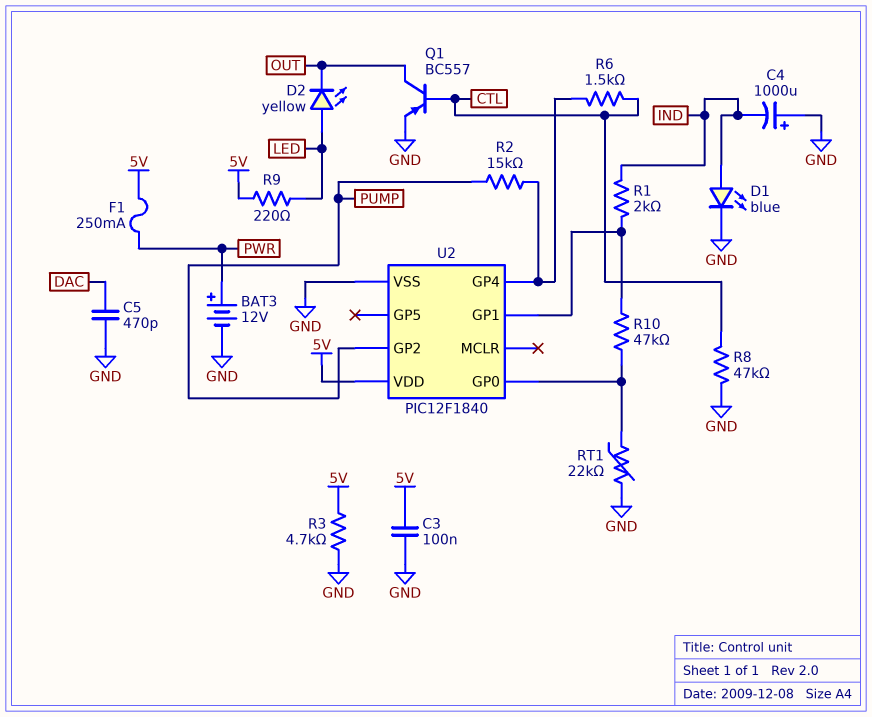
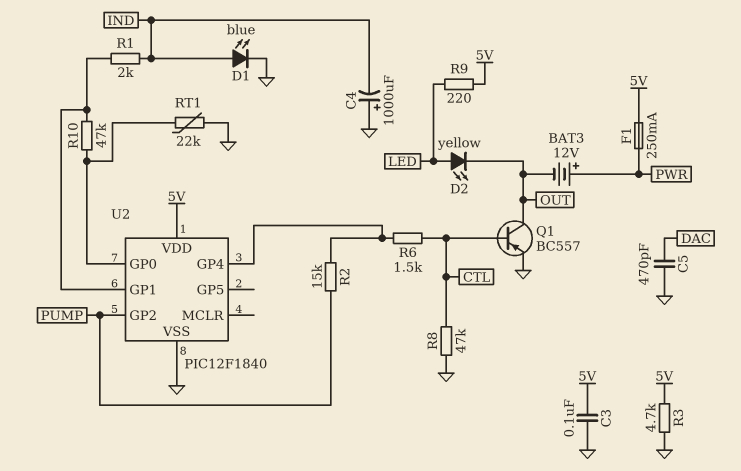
BAT3: 12V (plus PWR, minus GND) -> 12V (plus PWR, minus OUT)

